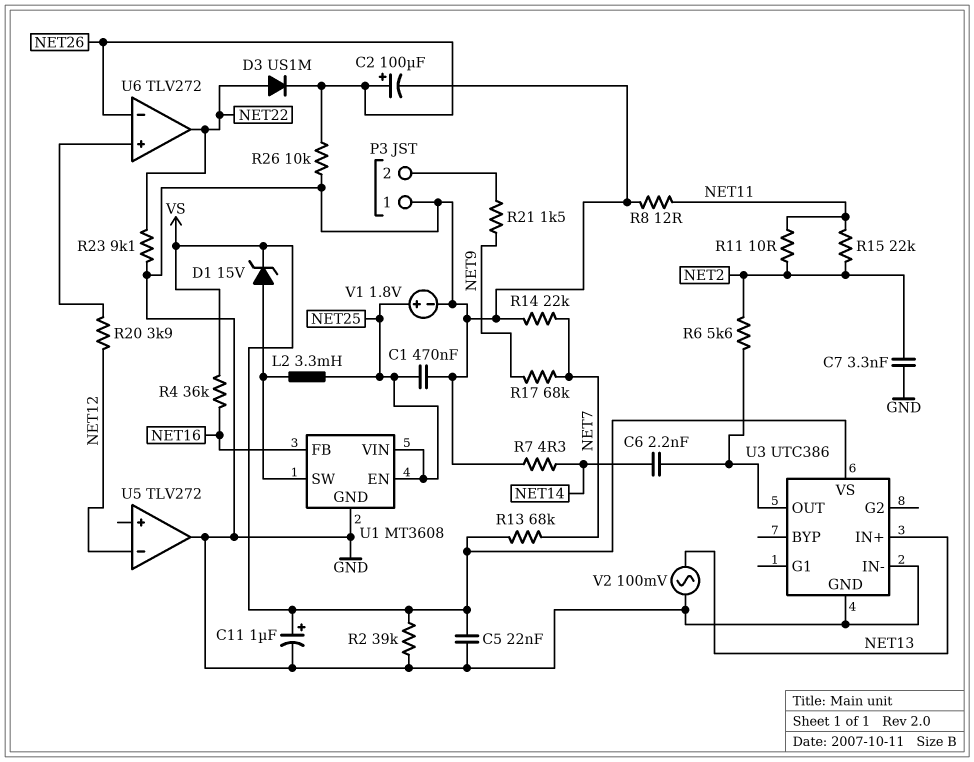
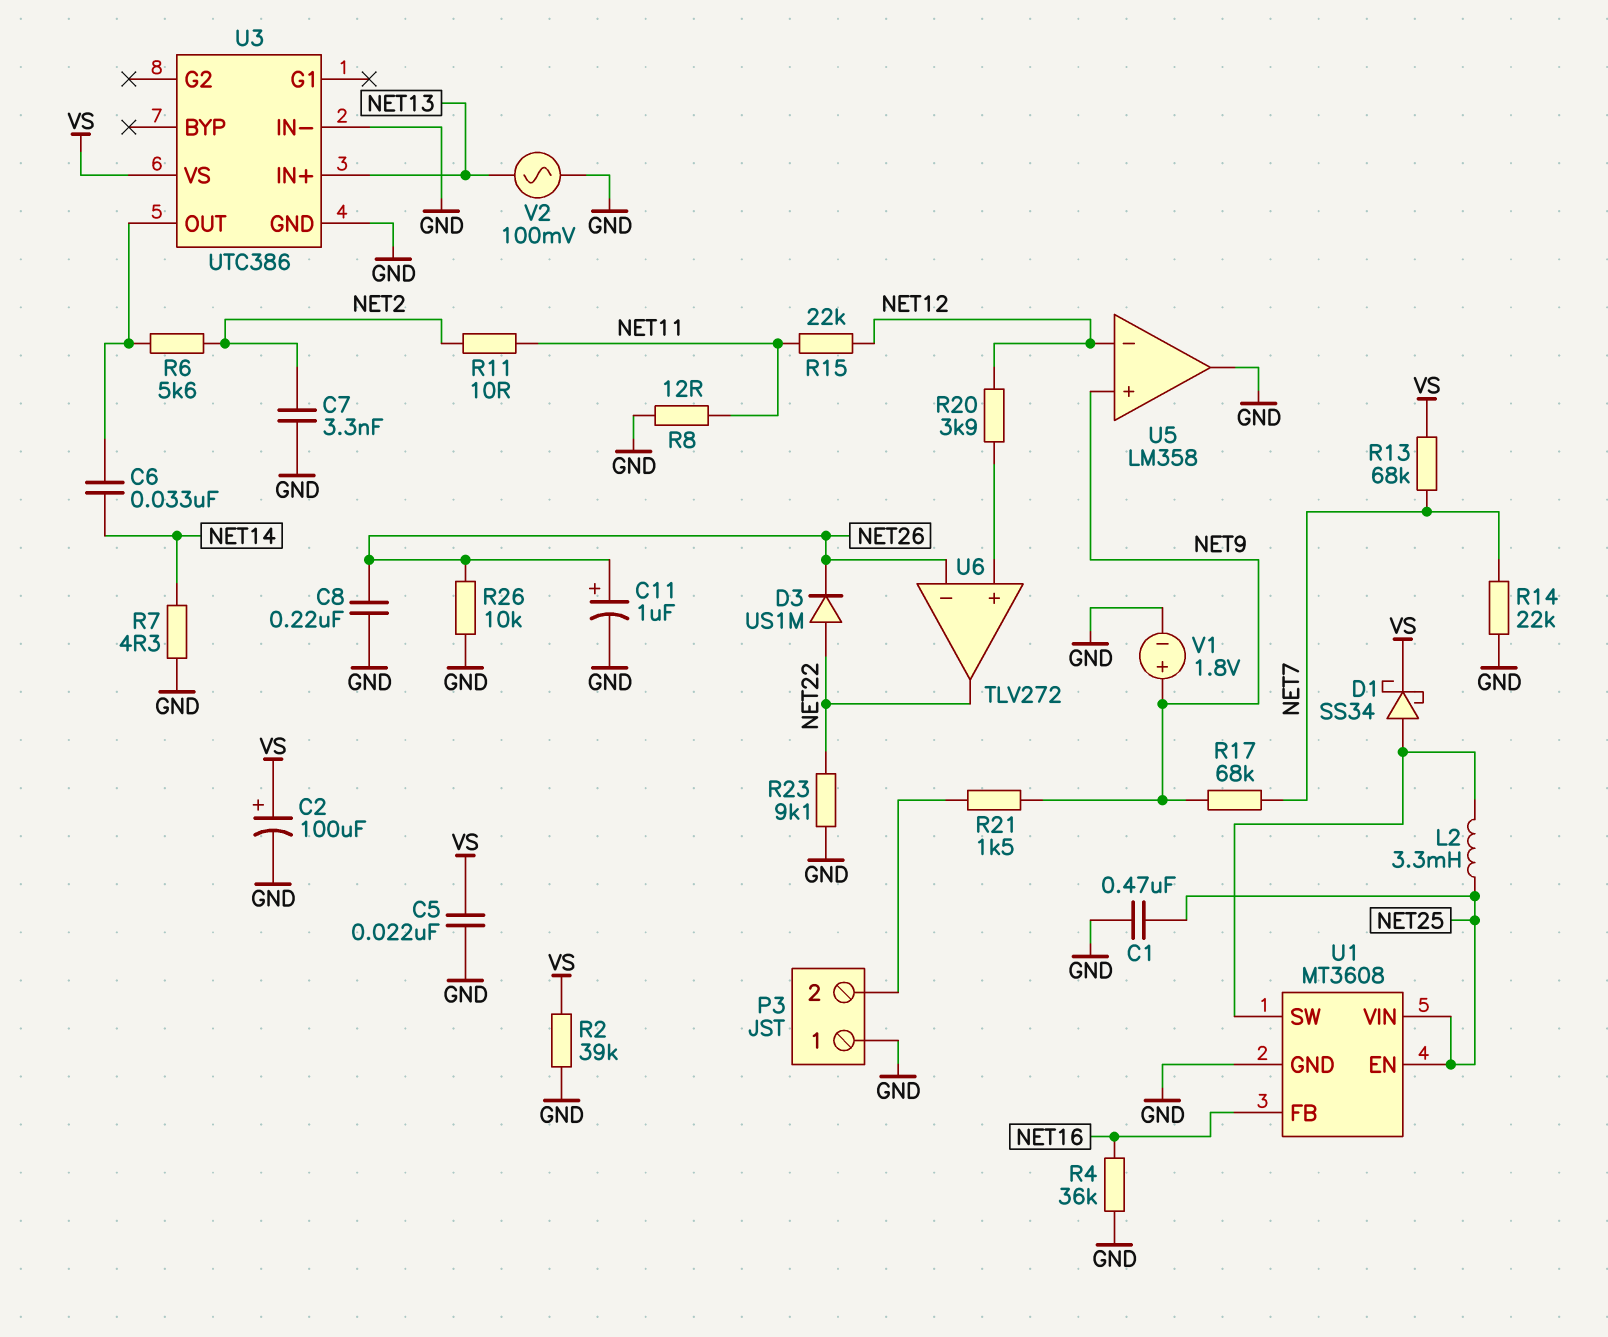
C2: 100uF (plus NET26, minus GND) -> 100uF (plus VS, minus GND)
C6: 2.2nF (NET14, U3/OUT) -> 33nF (NET14, U3/OUT)
C8: none -> 220nF (GND, NET26)
C11: 1uF (plus VS, minus GND) -> 1uF (plus NET26, minus GND)
D1: zener 15V (A U1/SW, K VS) -> schottky SS34 (A U1/SW, K VS)
R4: 36k (NET16, VS) -> 36k (GND, NET16)
R15: 22k (NET2, NET11) -> 22k (NET11, NET12)
U5: TLV272 -> LM358
U5 pin in+: none -> NET9
V1: 1.8V (plus NET25, minus GND) -> 1.8V (plus NET9, minus GND)

